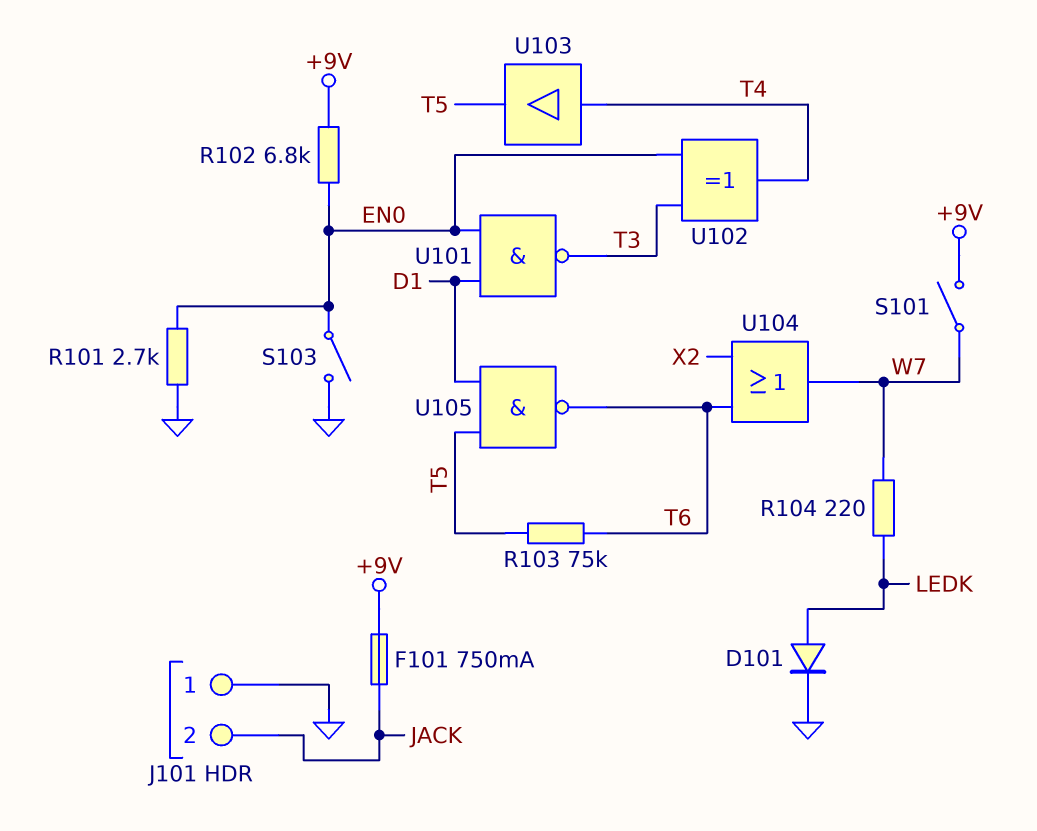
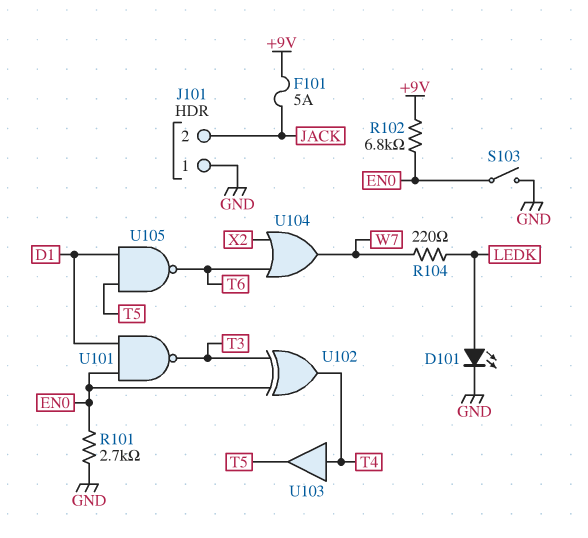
D101: diode (A LEDK, K GND) -> LED (A LEDK, K GND)
F101: 750mA (+9V, JACK) -> 5A (+9V, JACK)
R103: 75k (T5, T6) -> none
S101: switch (+9V, W7) -> none

